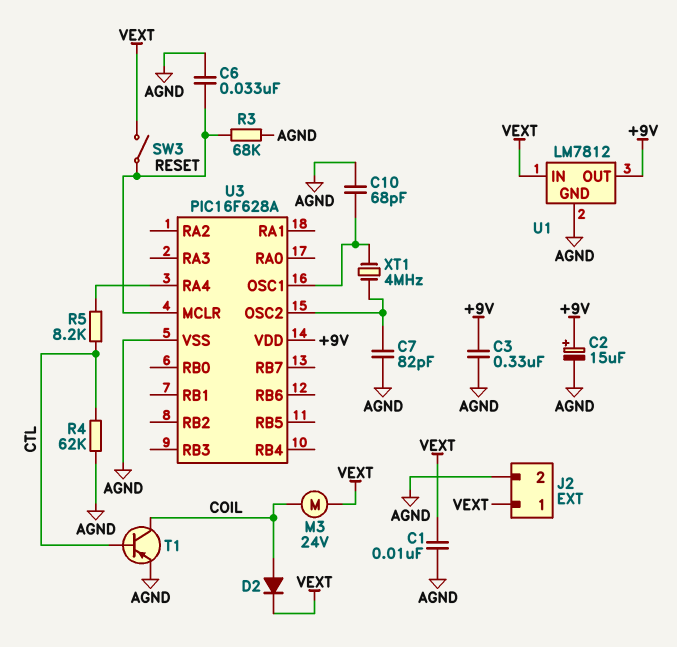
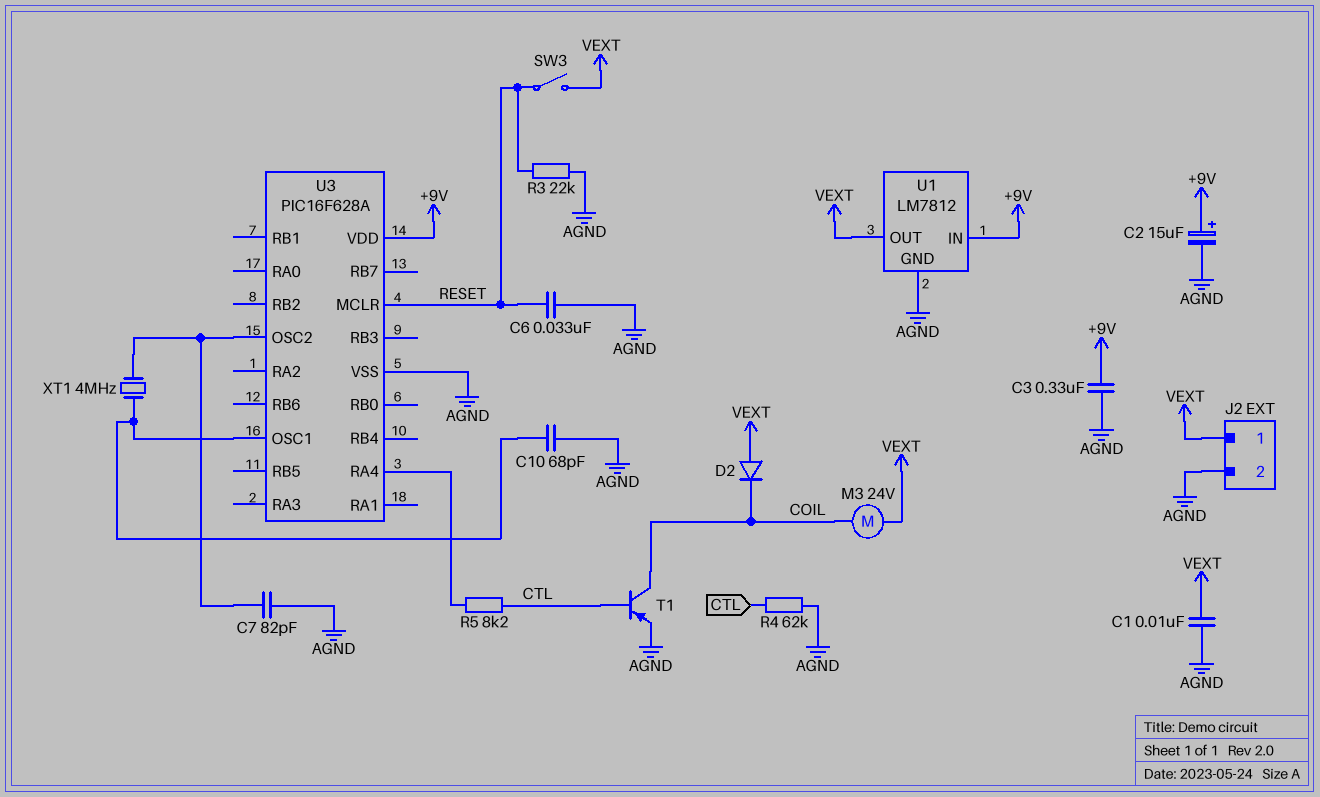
D2: diode (A COIL, K VEXT) -> diode (A VEXT, K COIL)
R3: 68k (AGND, RESET) -> 22k (AGND, RESET)
U1 pin IN: VEXT -> +9V
U1 pin OUT: +9V -> VEXT

